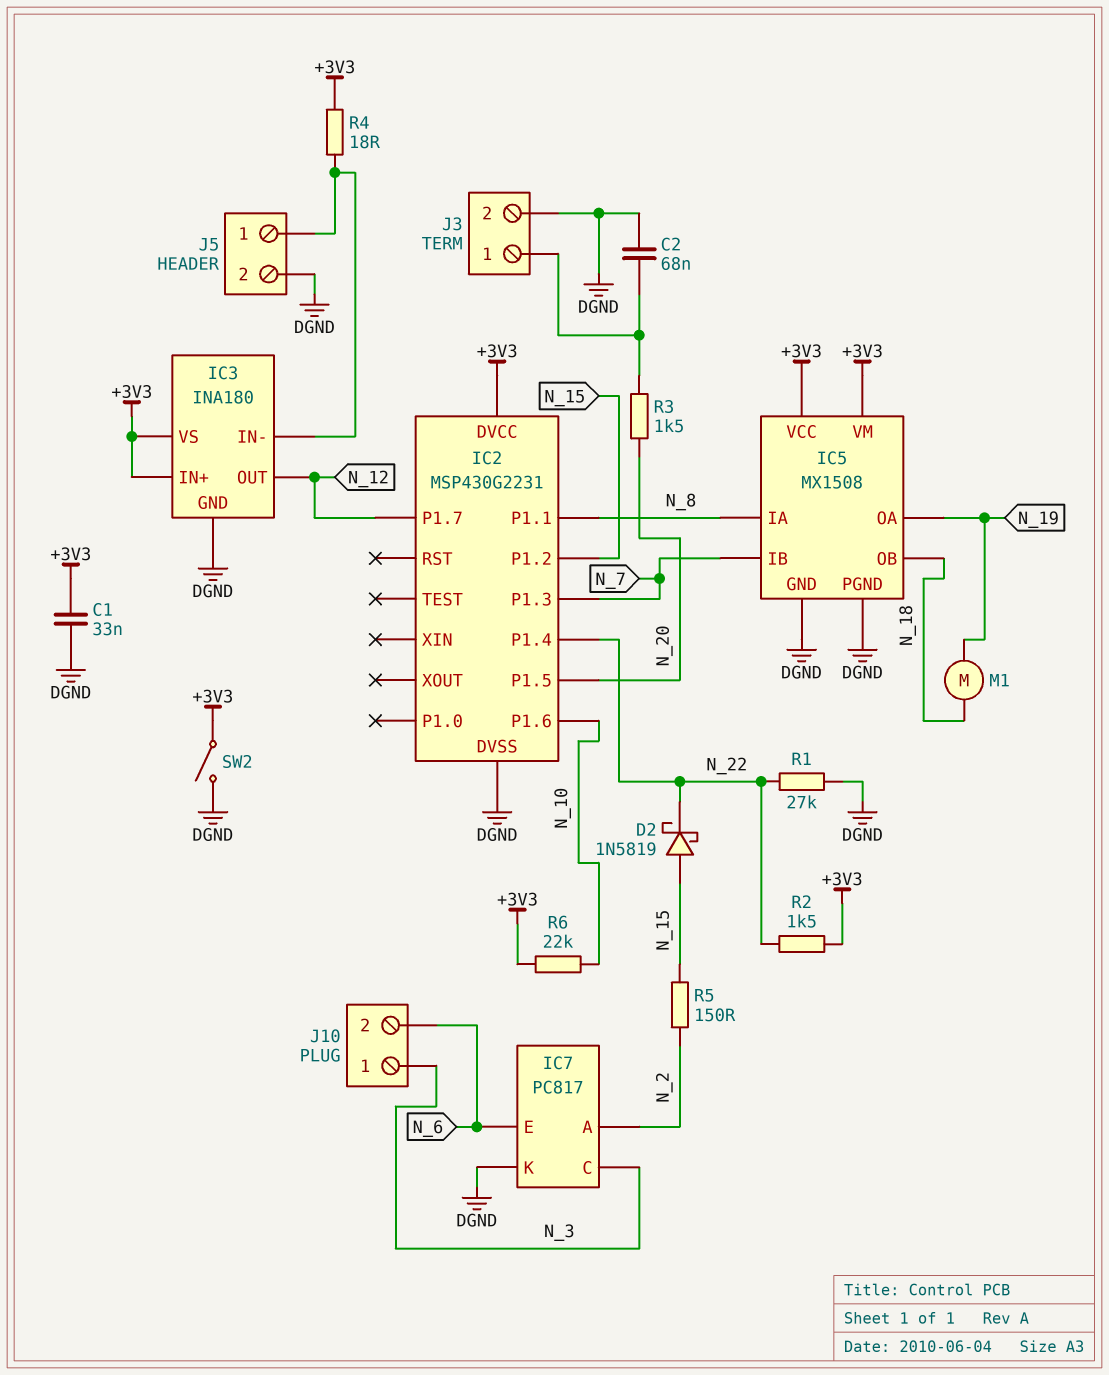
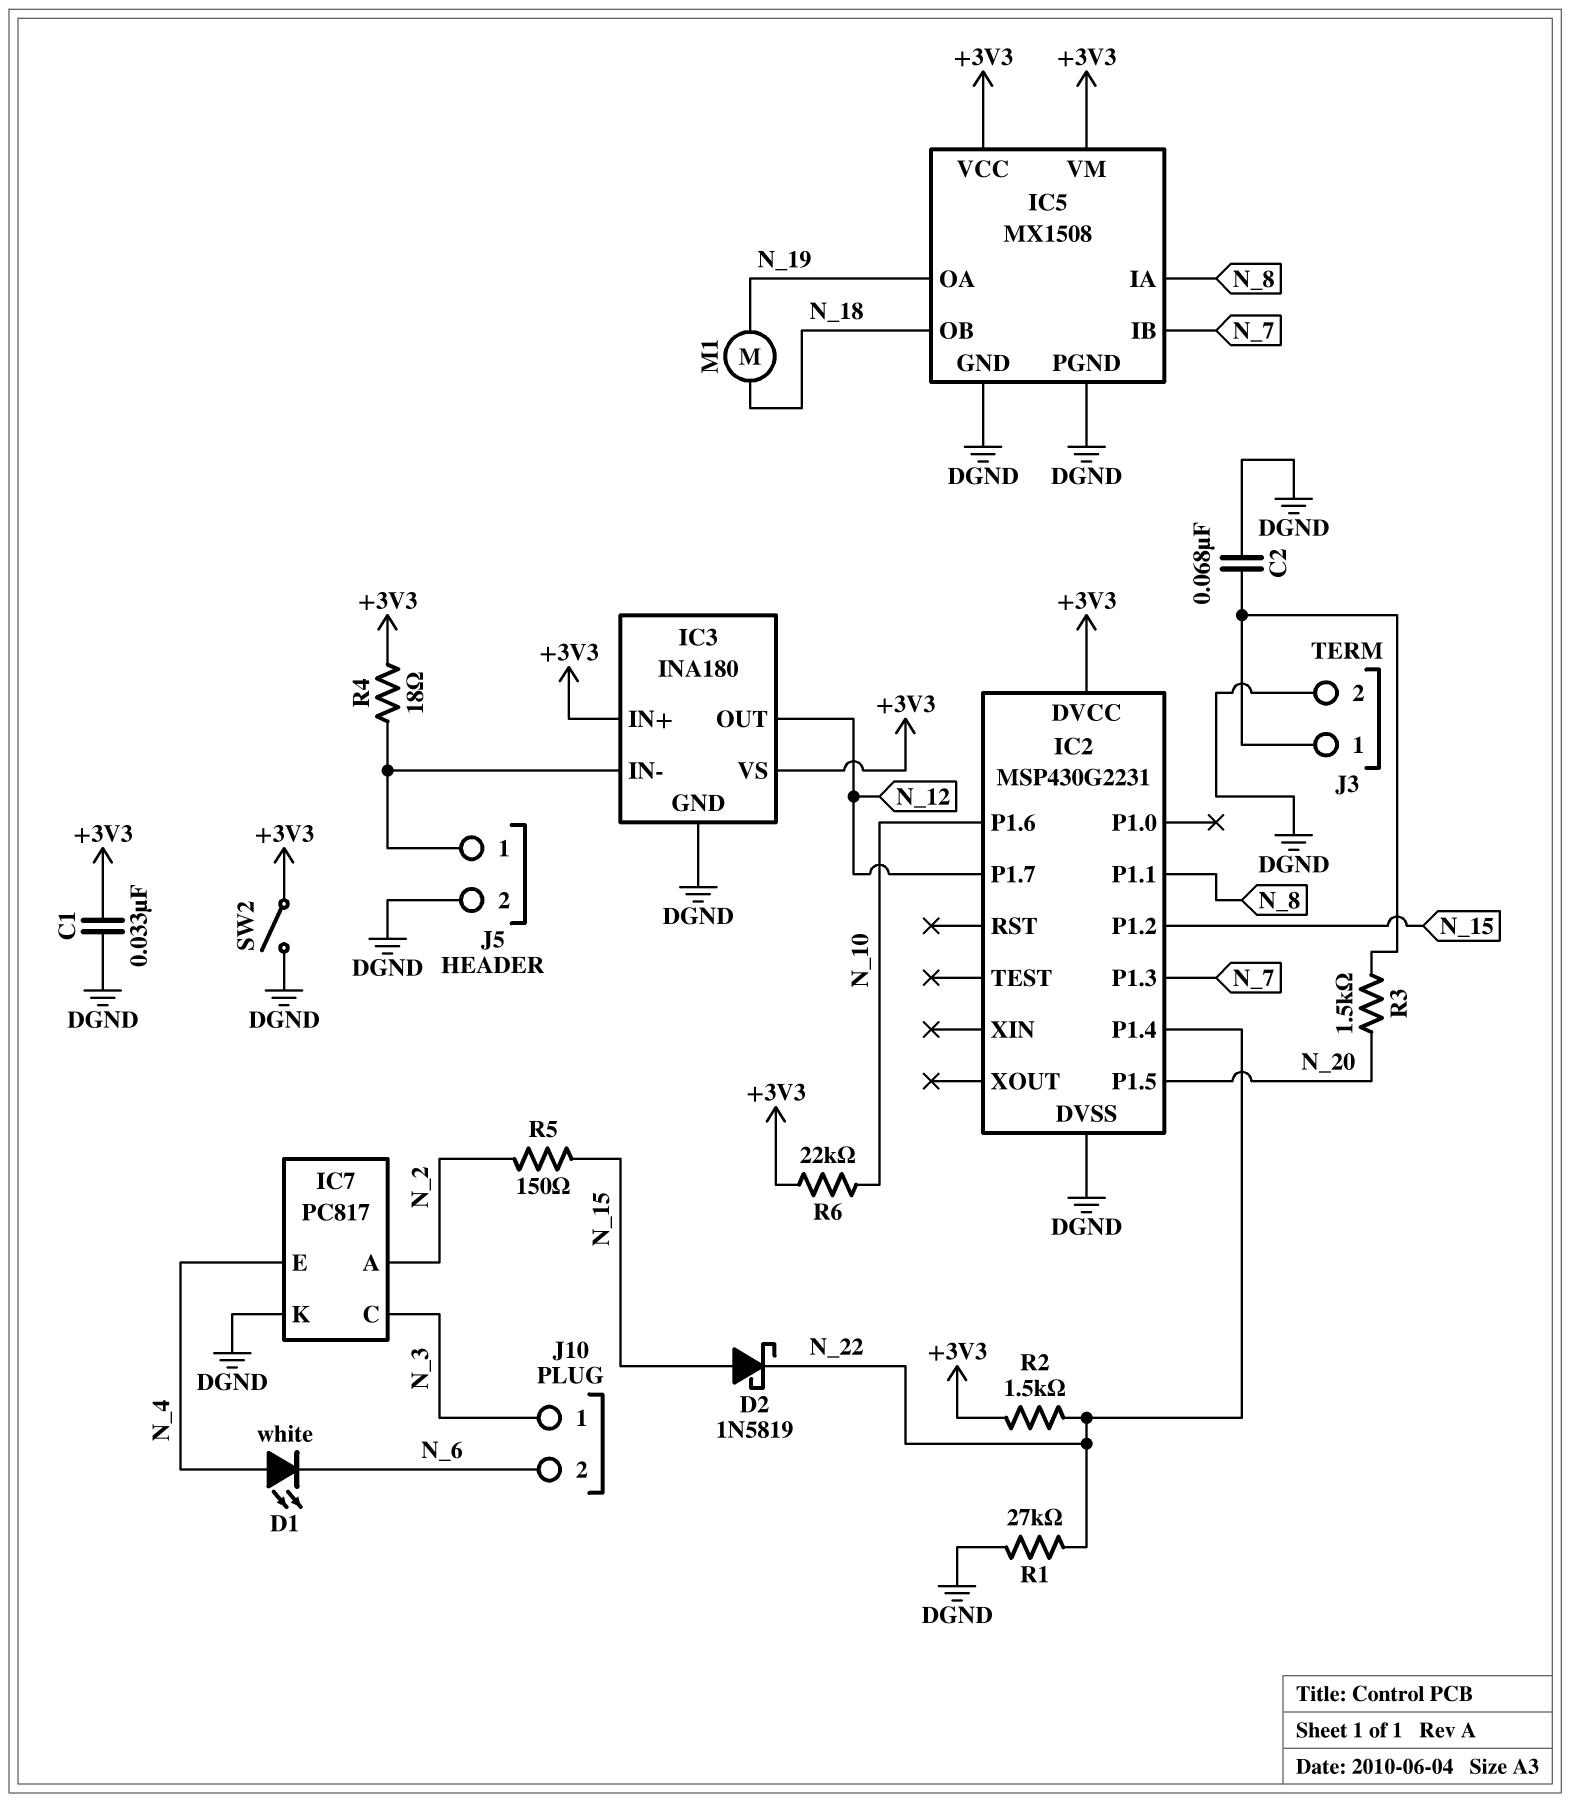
D1: none -> LED white (A N_4, K N_6)
IC7 pin E: N_6 -> N_4

